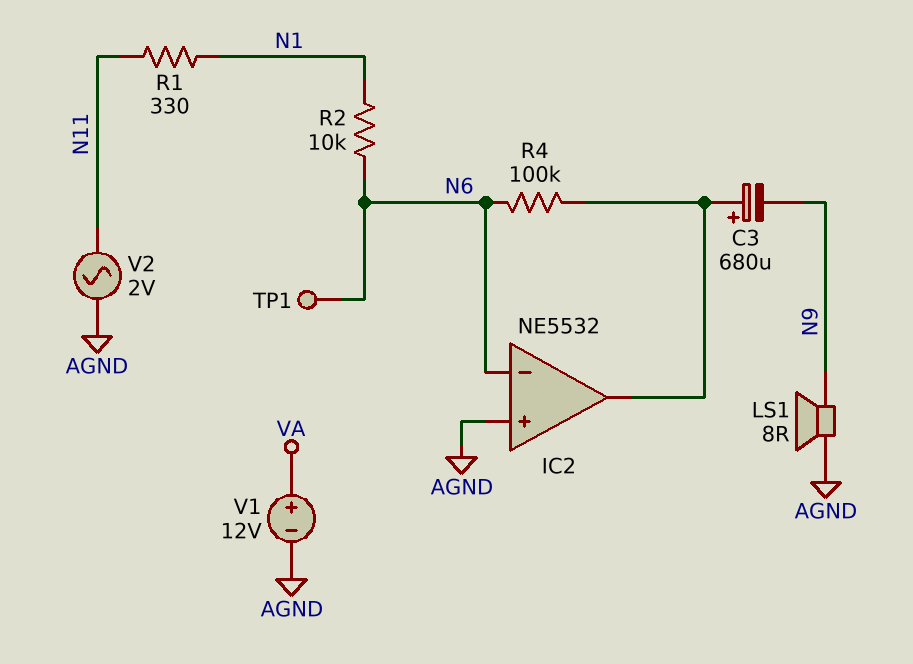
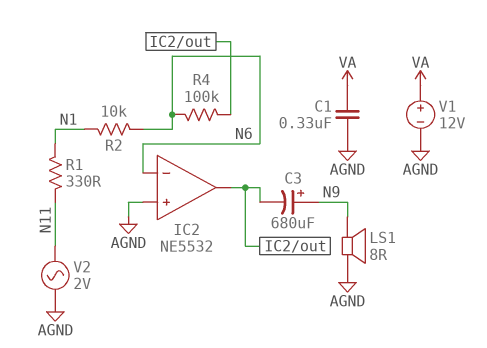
C1: none -> 330nF (AGND, VA)
C3: 680uF (plus IC2/out, minus N9) -> 680uF (plus N9, minus IC2/out)
TP1: test point (N6) -> none

